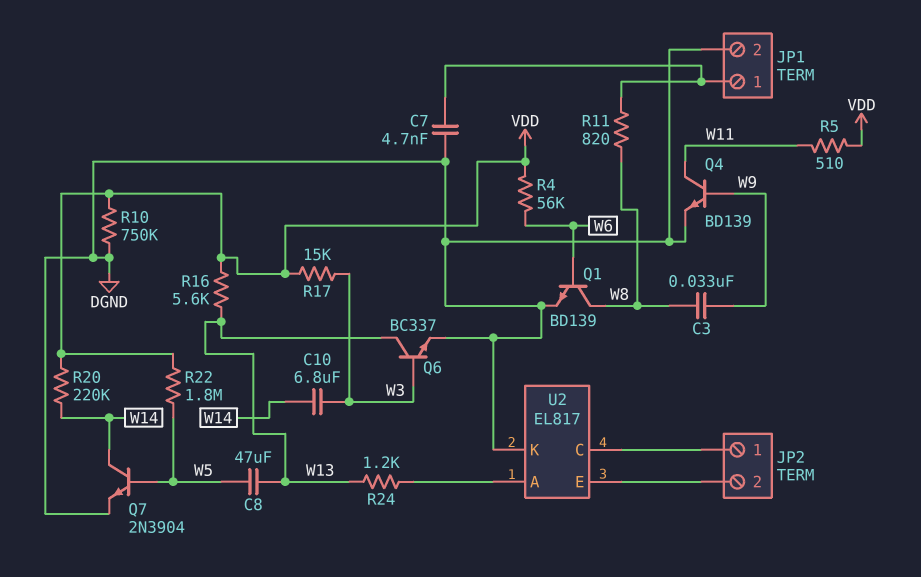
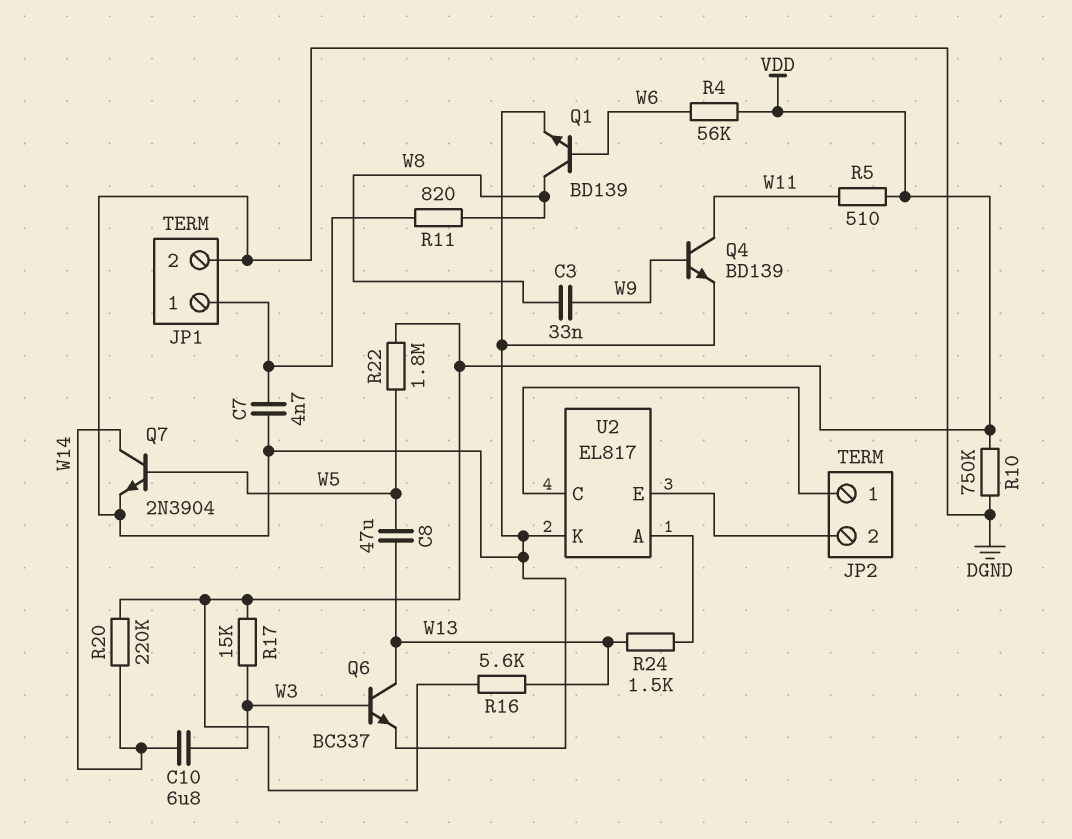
R24: 1.2k (U2/A, W13) -> 1.5k (U2/A, W13)

